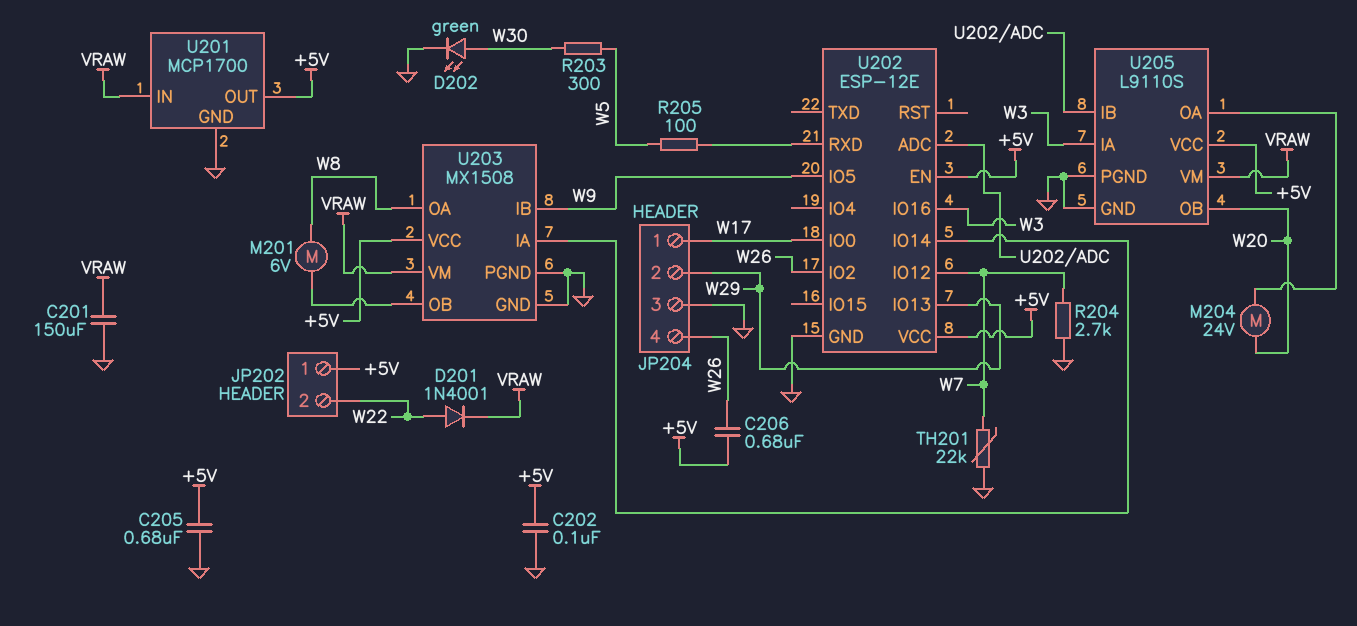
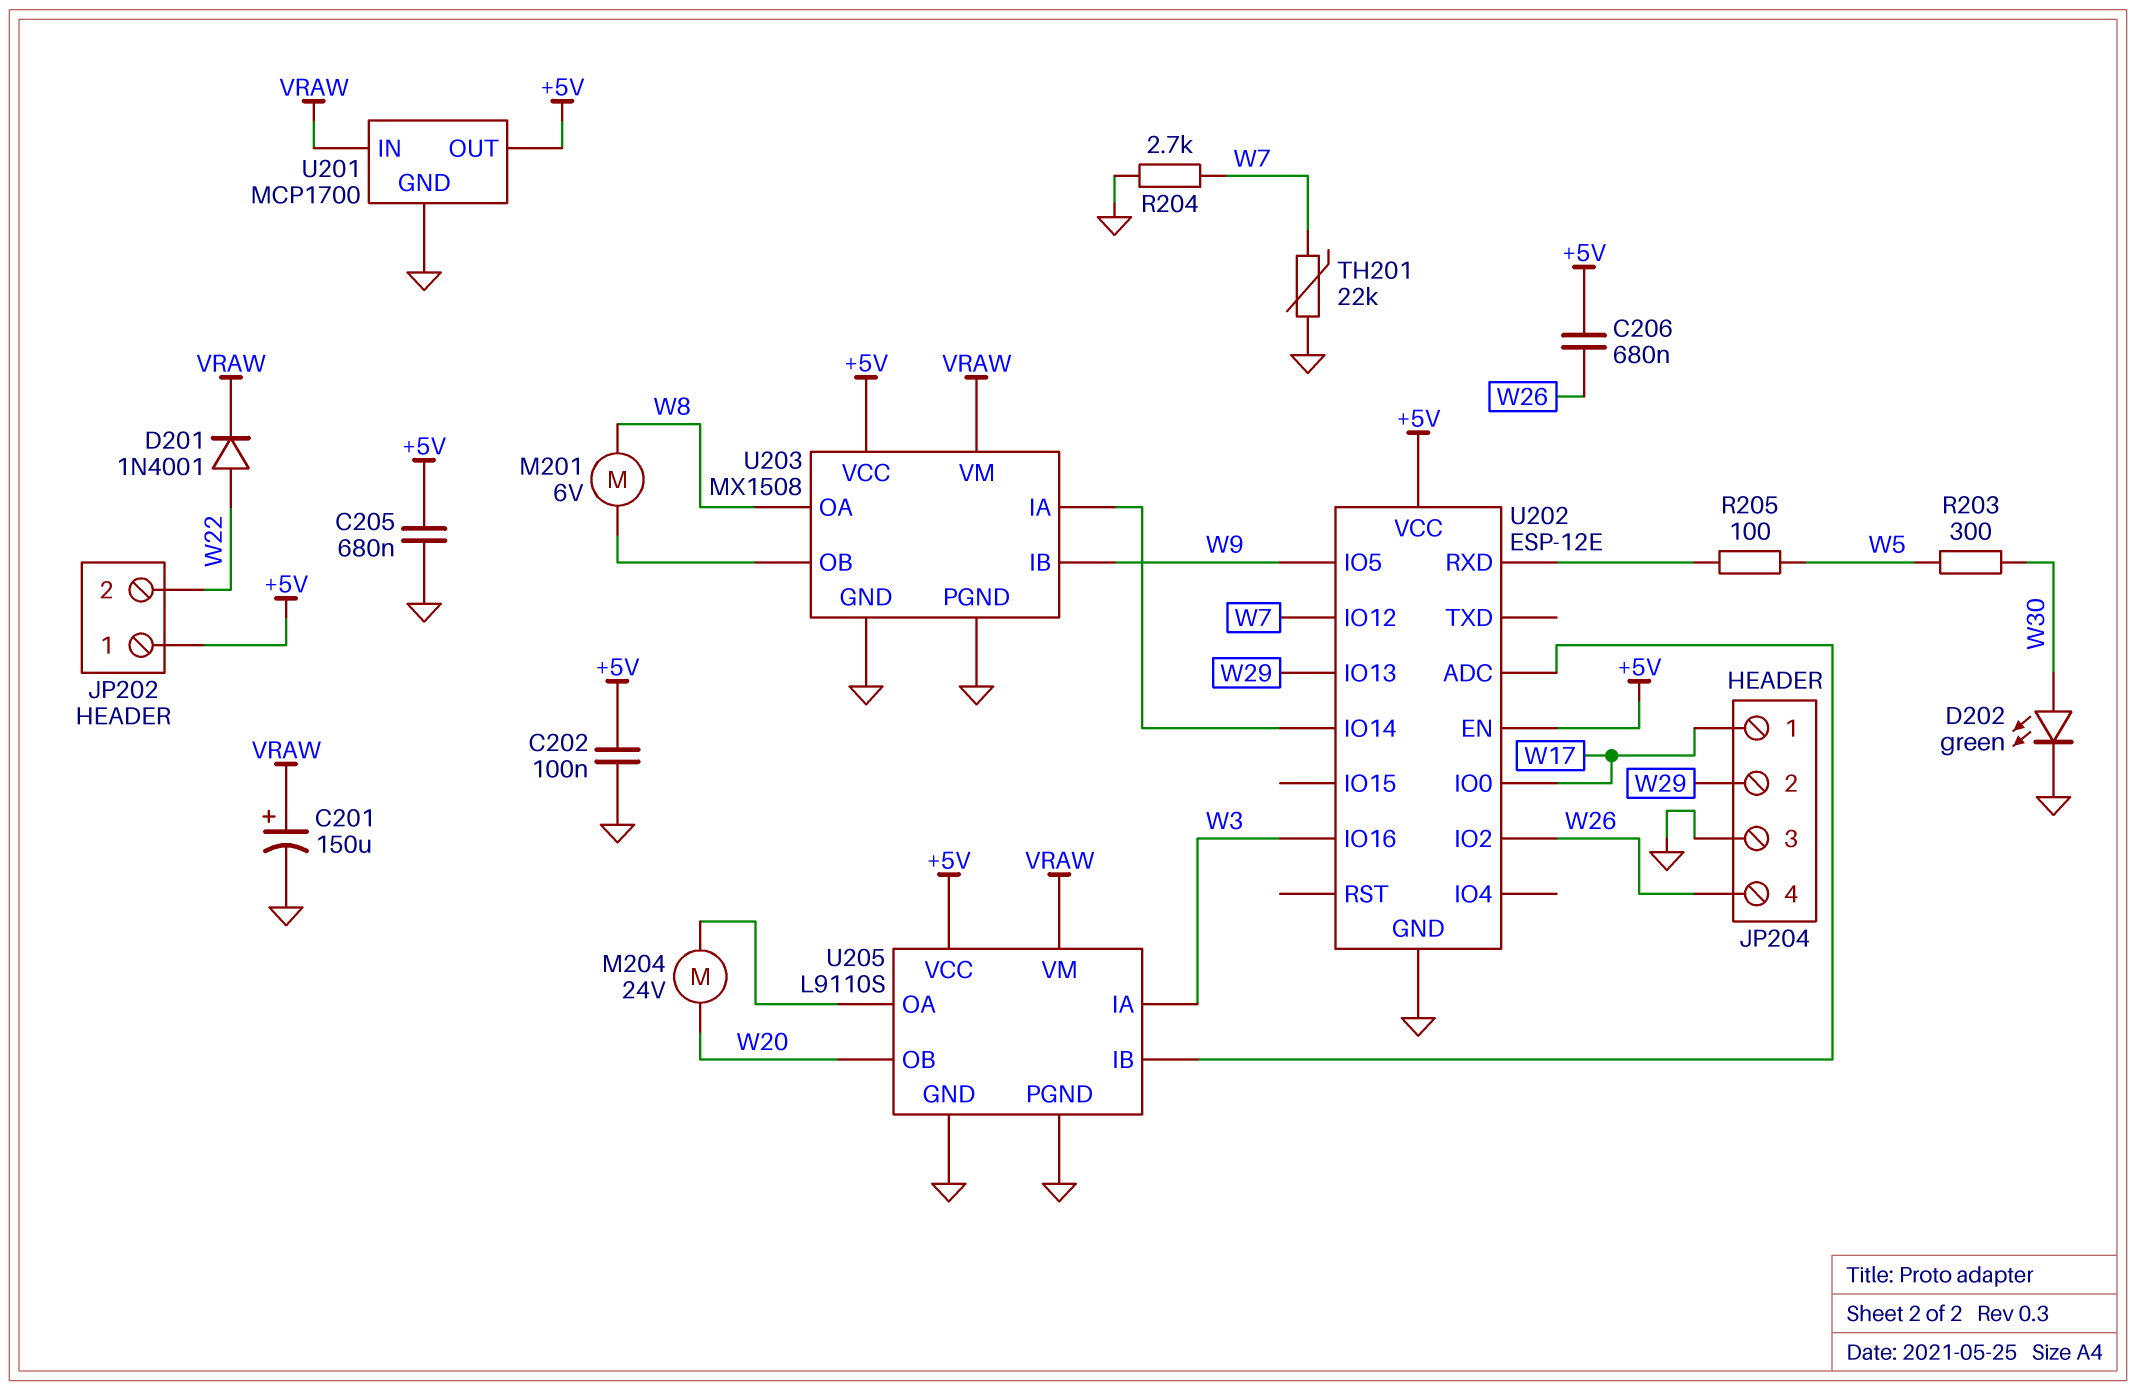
C201: 150uF (GND, VRAW) -> 150uF (plus VRAW, minus GND)

